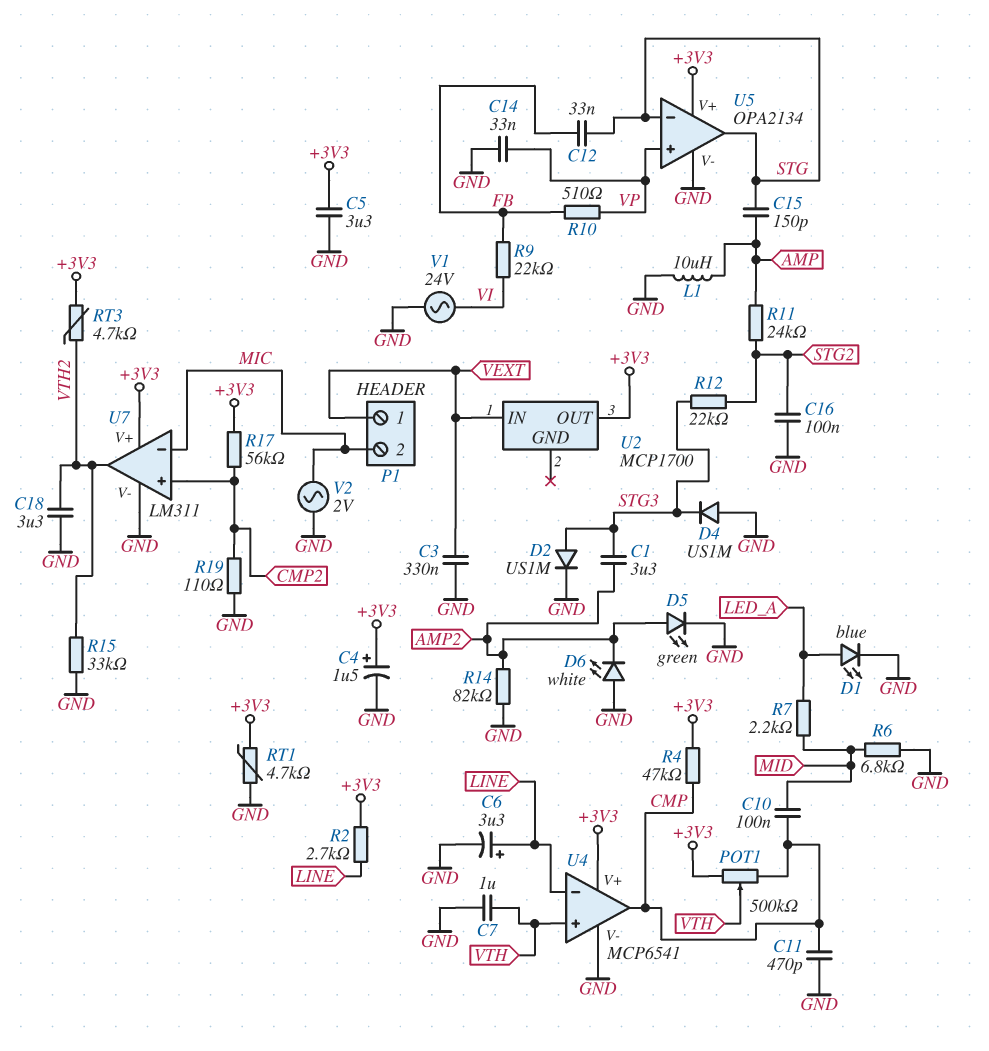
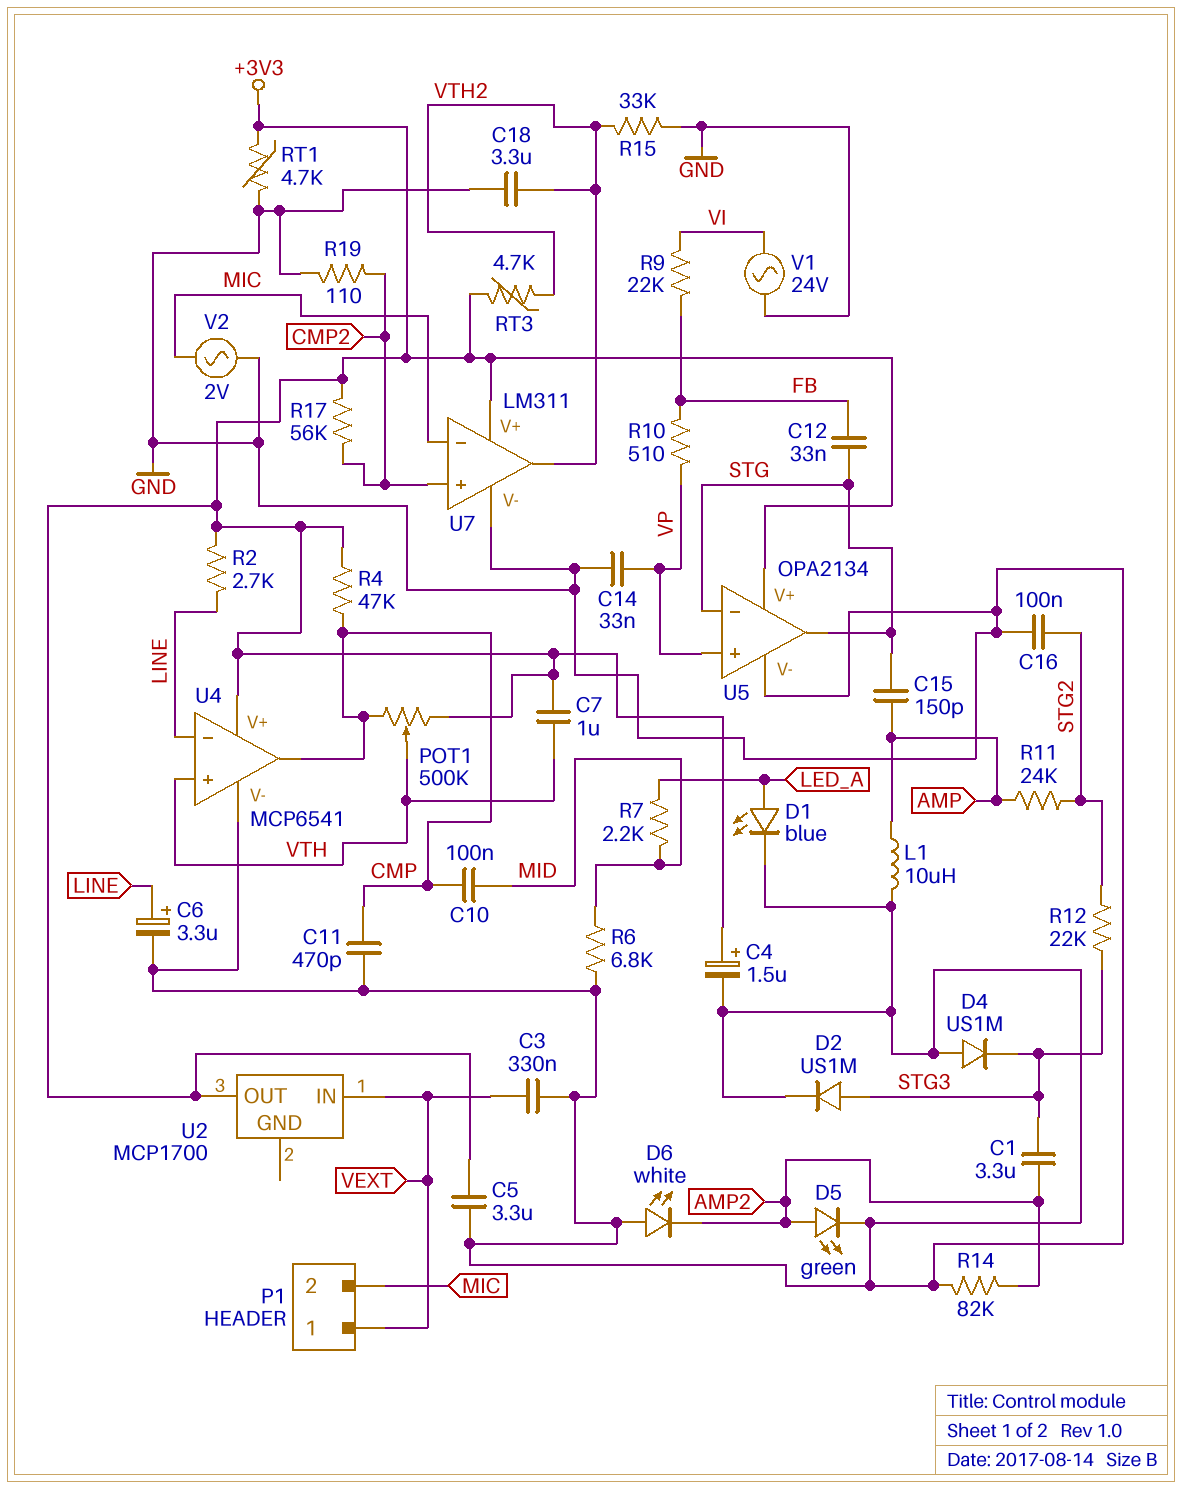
C7: 1uF (GND, VTH) -> 1uF (+3V3, VTH)

